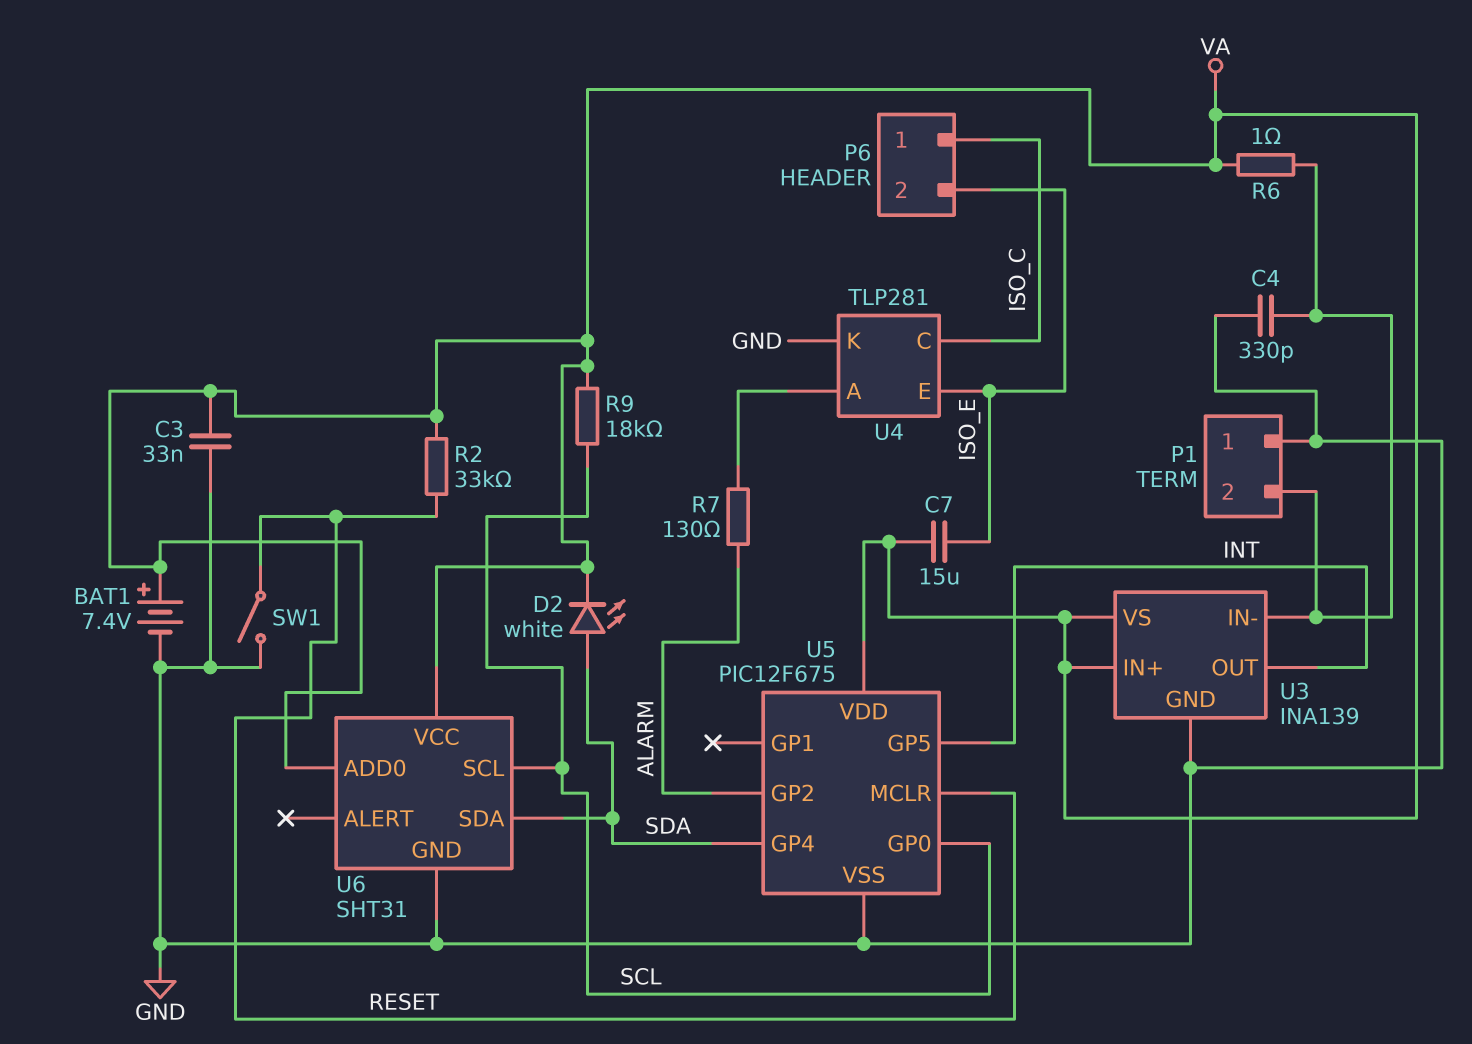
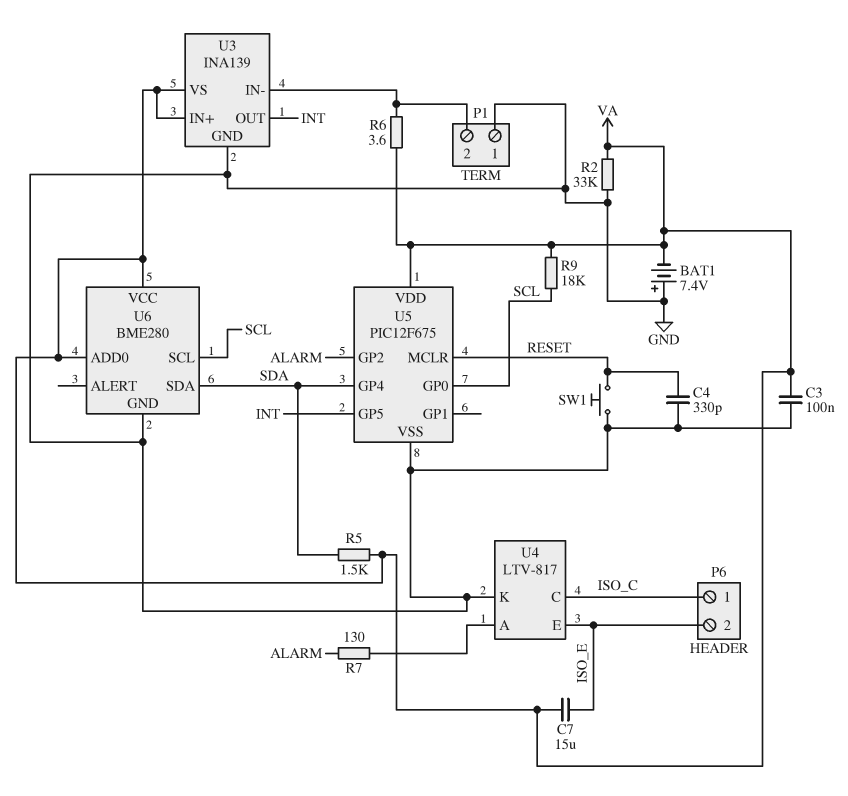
BAT1: 7.4V (plus VA, minus GND) -> 7.4V (plus GND, minus VA)
C3: 33nF (GND, VA) -> 100nF (GND, VA)
C4: 330pF (GND, P1/2) -> 330pF (GND, RESET)
D2: LED white (A SDA, K VA) -> none
R2: 33k (RESET, VA) -> 33k (GND, VA)
R5: none -> 1.5k (SDA, VA)
R6: 1 (P1/2, VA) -> 3.6 (P1/2, VA)
SW1: switch (GND, RESET) -> button (GND, RESET)
U4: TLP281 -> LTV-817
U6: SHT31 -> BME280

